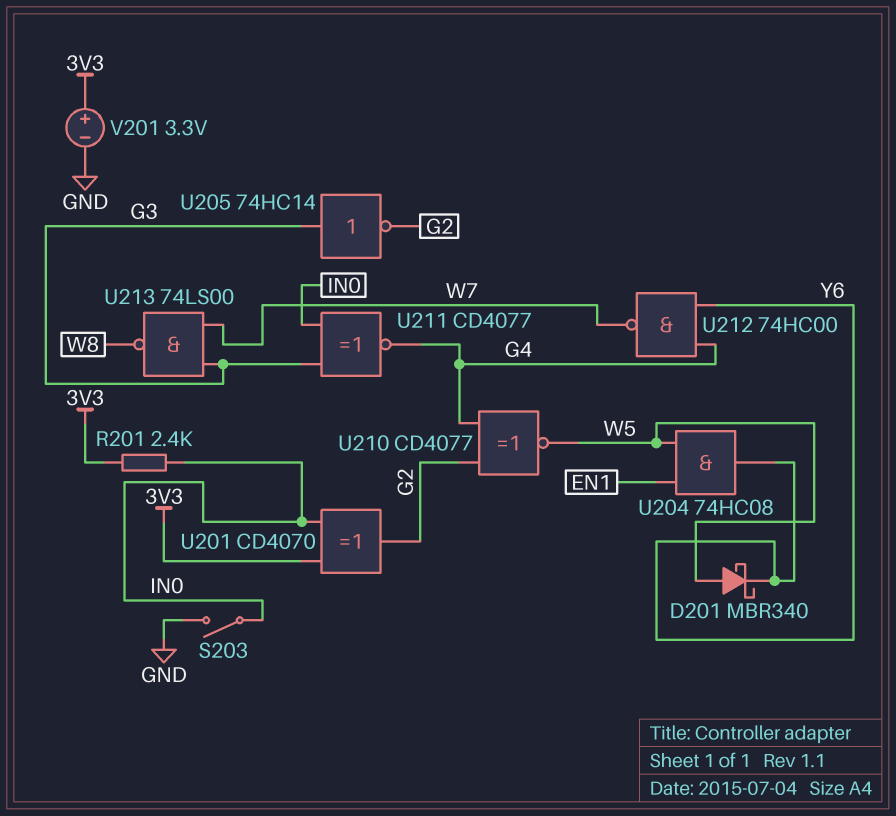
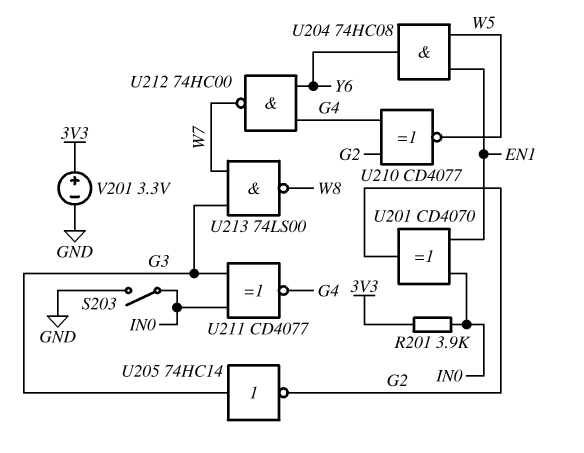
D201: schottky MBR340 (A W5, K Y6) -> none
R201: 2.4k (3V3, IN0) -> 3.9k (3V3, IN0)
U201: XOR CD4070 (in 3V3, in IN0, out G2) -> XOR CD4070 (in EN1, in IN0, out G2)

